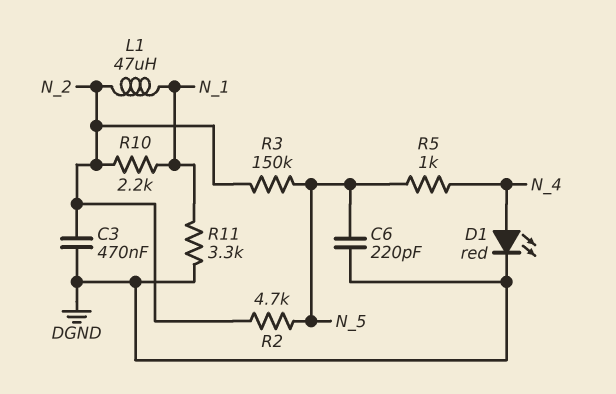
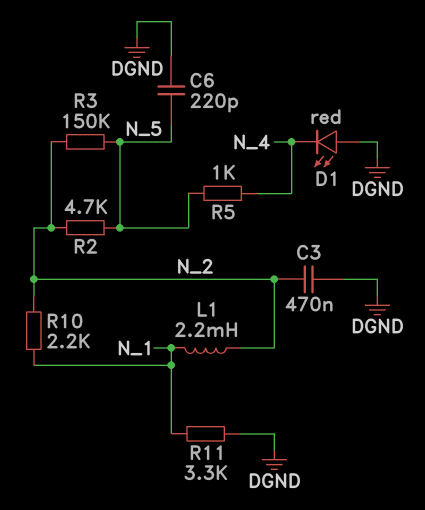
D1: LED red (A N_4, K DGND) -> LED red (A DGND, K N_4)
L1: 47uH (N_1, N_2) -> 2.2mH (N_1, N_2)

